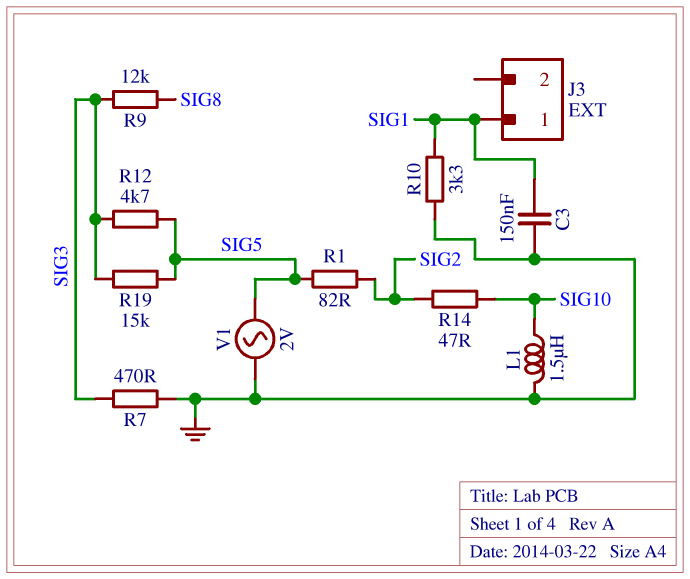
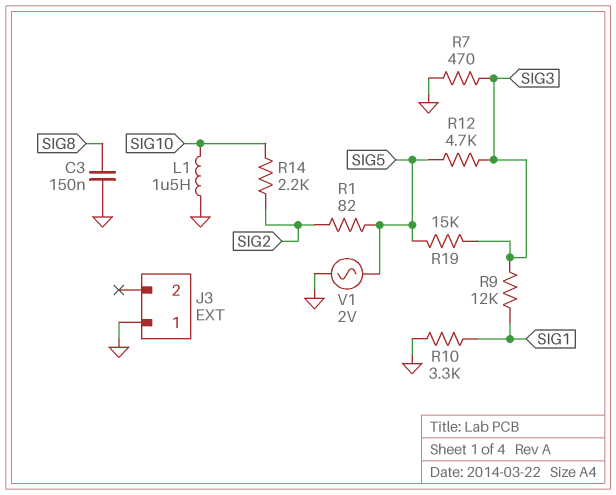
C3: 150nF (GND, SIG1) -> 150nF (GND, SIG8)
J3 pin 1: SIG1 -> GND
R9: 12k (SIG3, SIG8) -> 12k (SIG1, SIG3)
R14: 47 (SIG2, SIG10) -> 2.2k (SIG2, SIG10)

